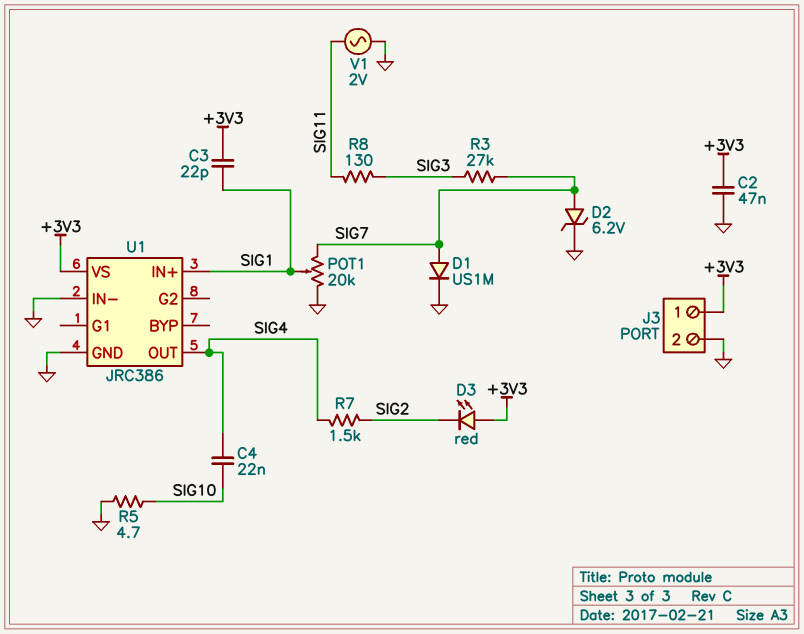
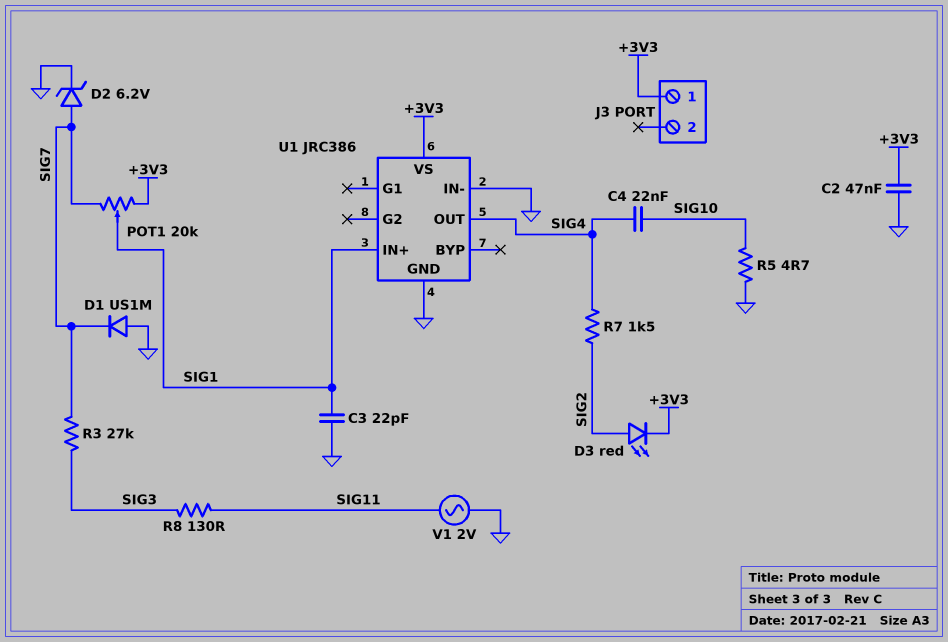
C3: 22pF (+3V3, SIG1) -> 22pF (GND, SIG1)
D1: diode US1M (A SIG7, K GND) -> diode US1M (A GND, K SIG7)
D3: LED red (A +3V3, K SIG2) -> LED red (A SIG2, K +3V3)
J3 pin 2: GND -> none
POT1: 20k (GND, SIG7, wiper SIG1) -> 20k (+3V3, SIG7, wiper SIG1)

